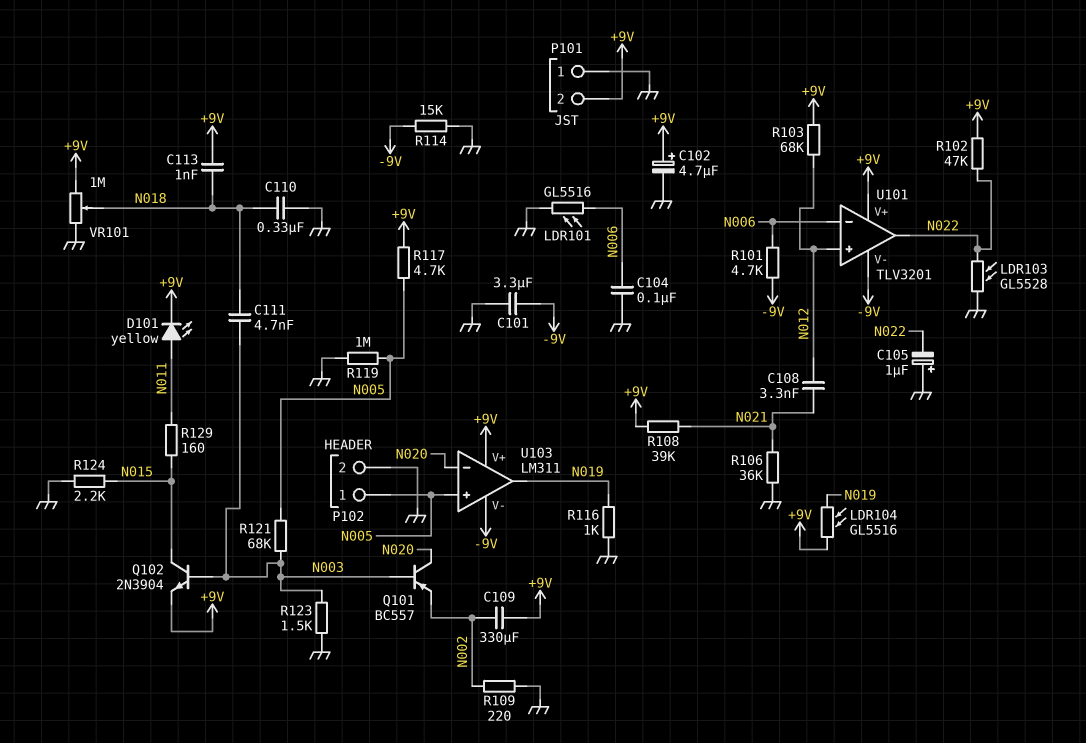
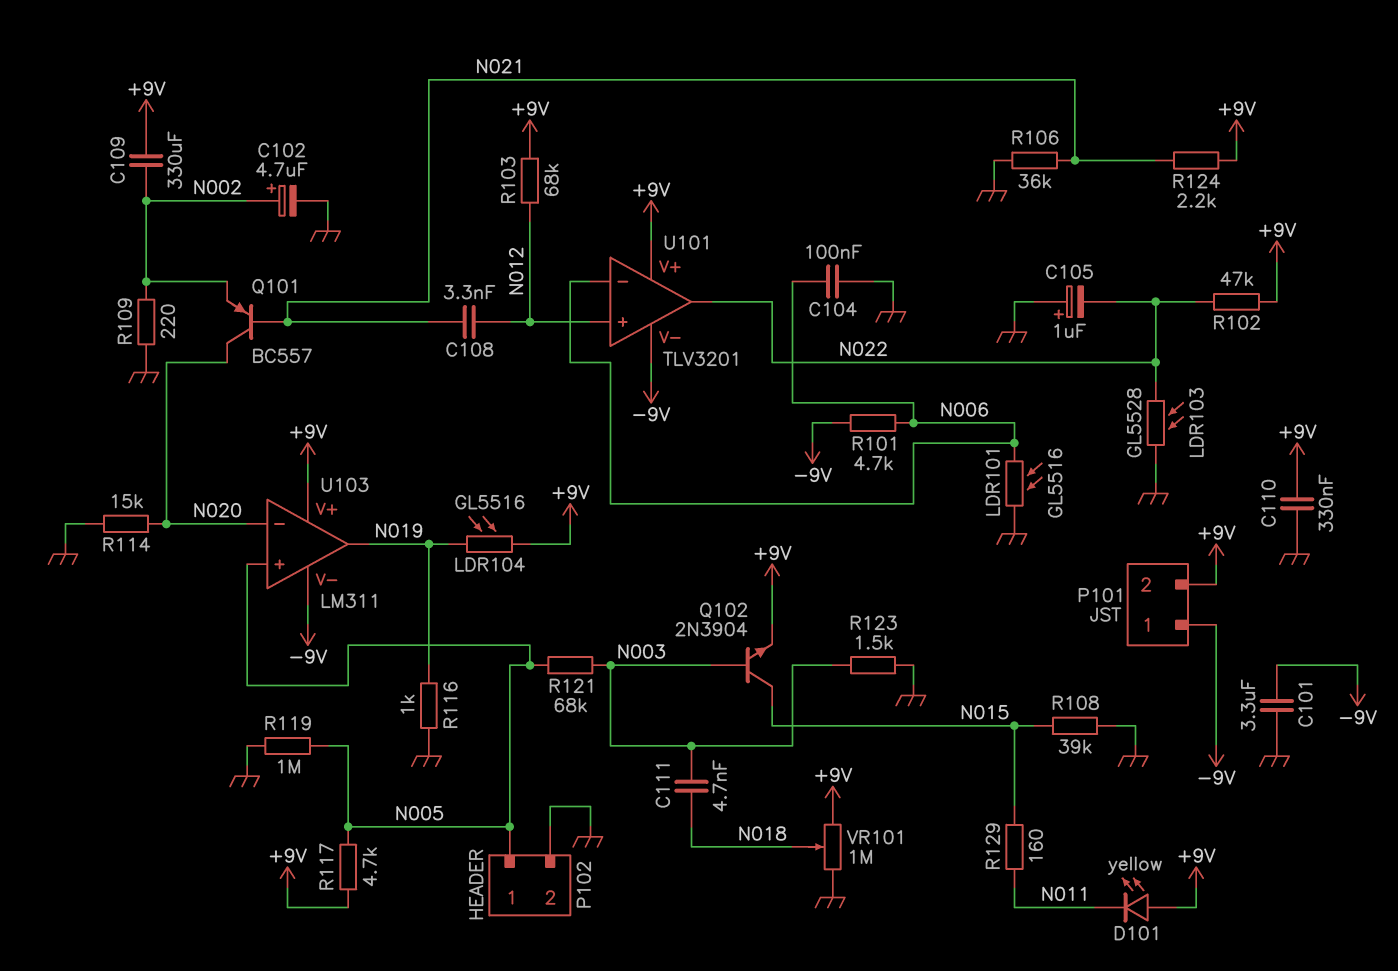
C102: 4.7uF (plus +9V, minus GND) -> 4.7uF (plus N002, minus GND)
C110: 330nF (GND, N018) -> 330nF (+9V, GND)
C113: 1nF (+9V, N018) -> none
D101: LED yellow (A N011, K +9V) -> LED yellow (A +9V, K N011)
P101 pin 1: GND -> -9V
Q101: PNP BC557 (B N003, C N020, E N002) -> PNP BC557 (B N021, C N020, E N002)
R108: 39k (+9V, N021) -> 39k (GND, N015)
R114: 15k (-9V, GND) -> 15k (GND, N020)
R124: 2.2k (GND, N015) -> 2.2k (+9V, N021)

